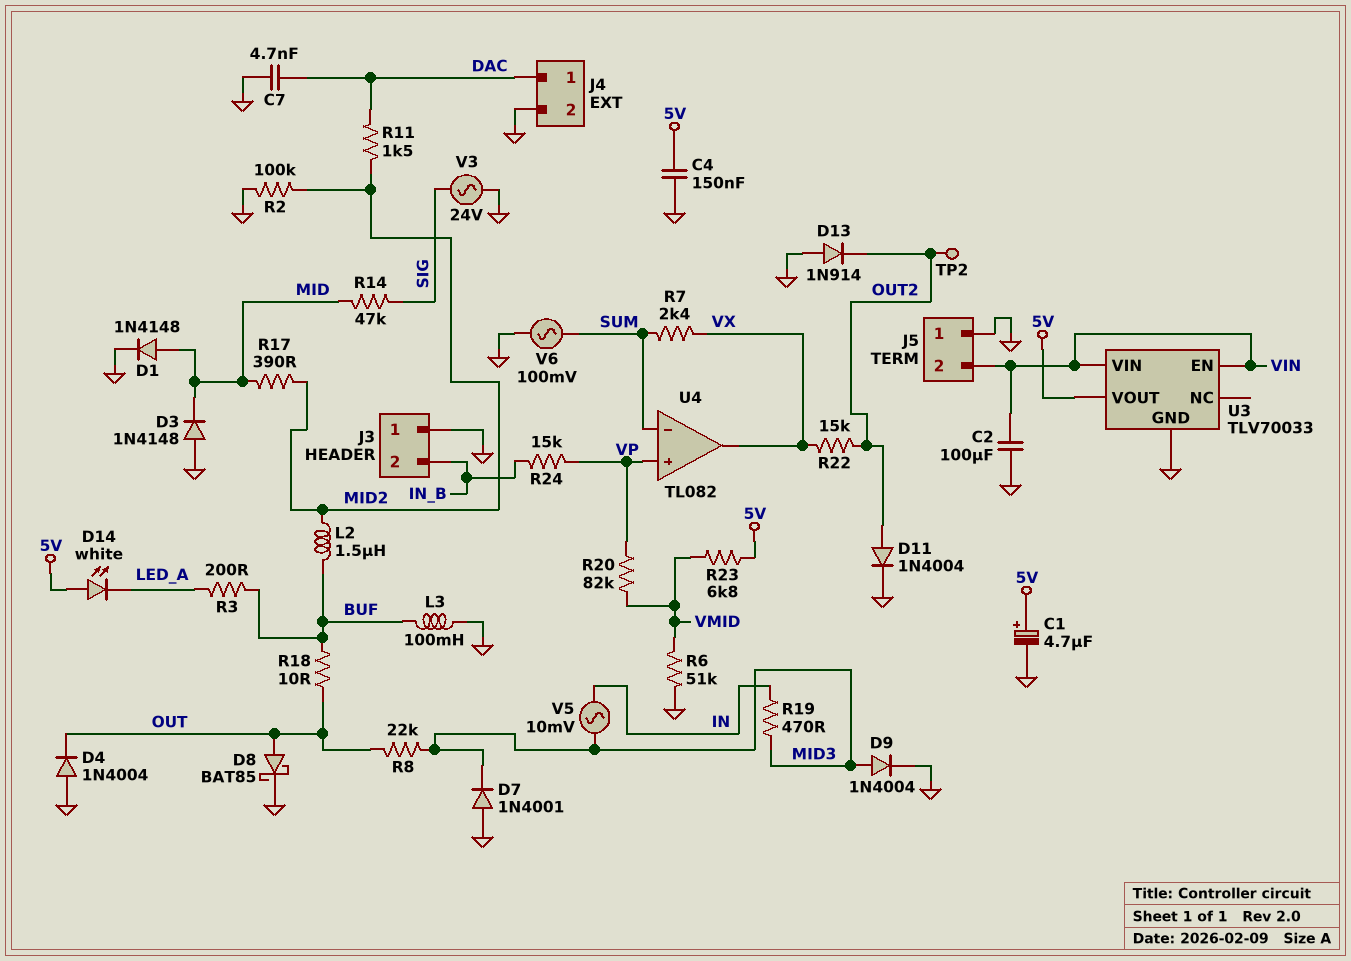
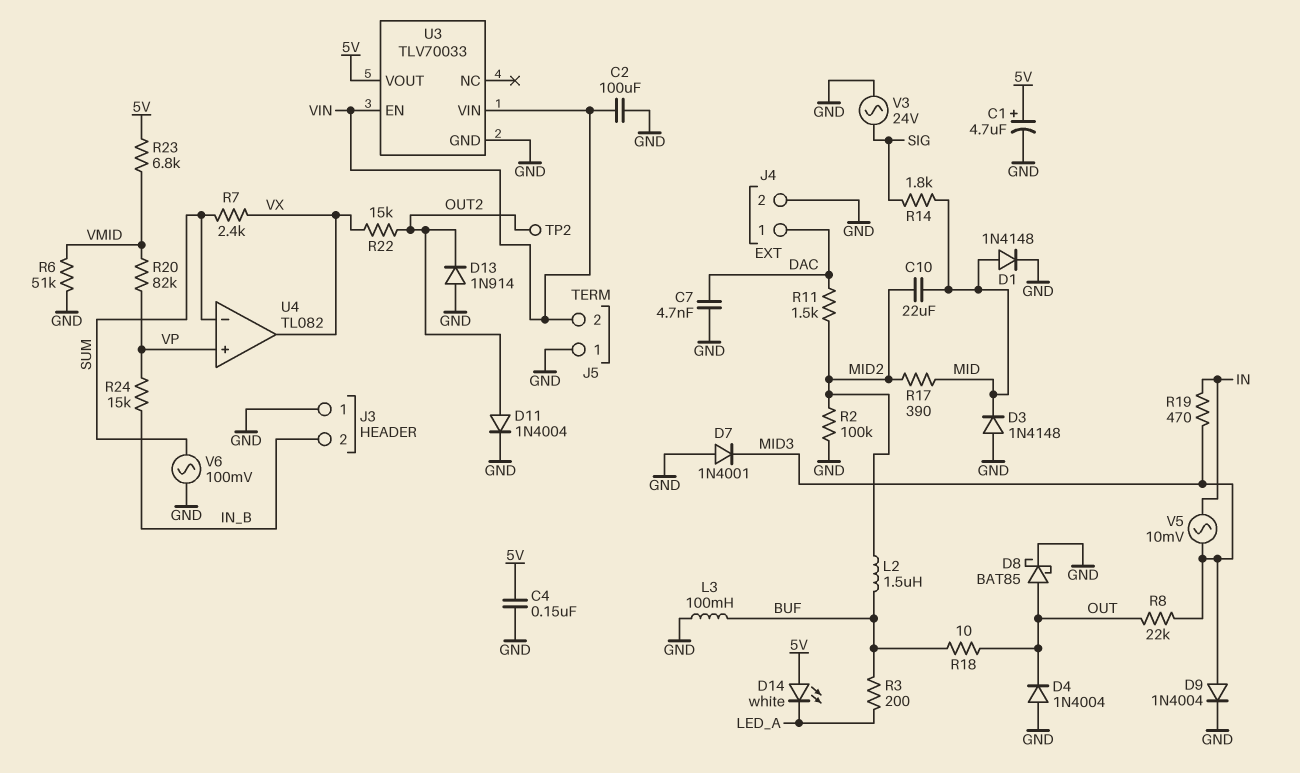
C10: none -> 22uF (MID, MID2)
R14: 47k (MID, SIG) -> 1.8k (MID, SIG)

